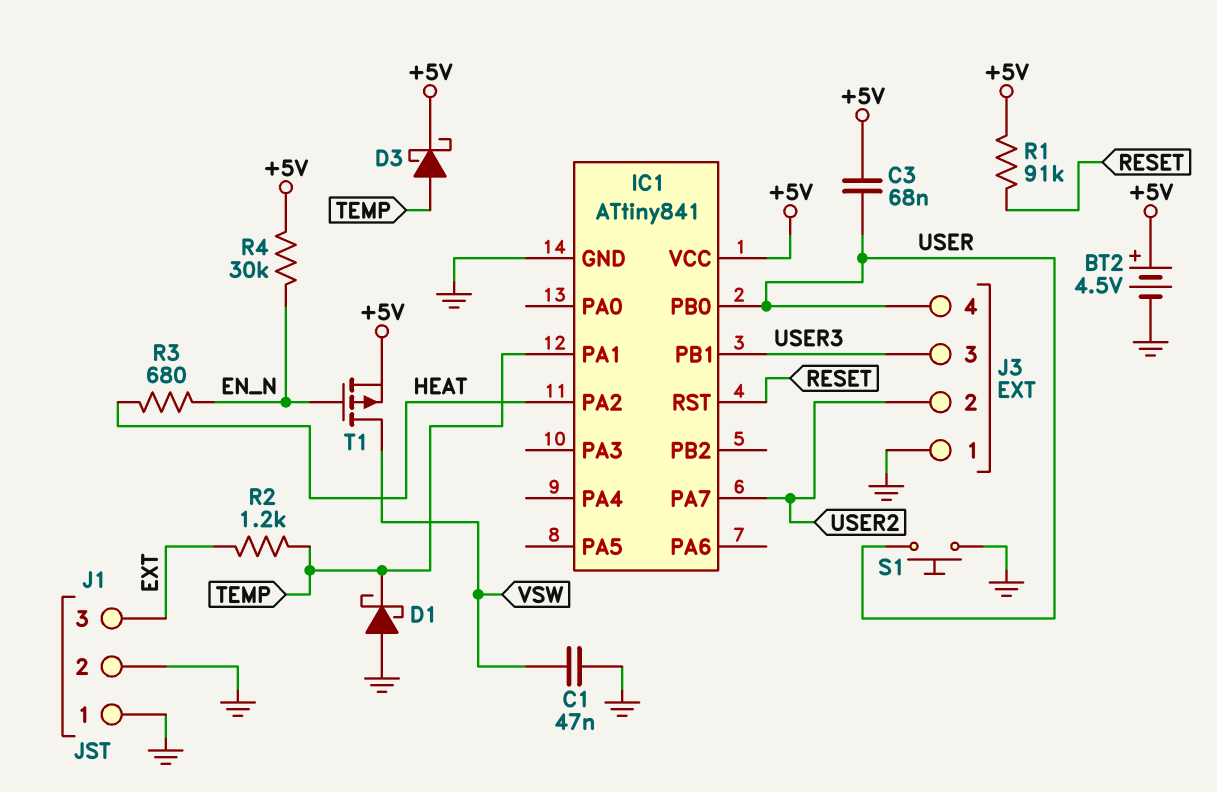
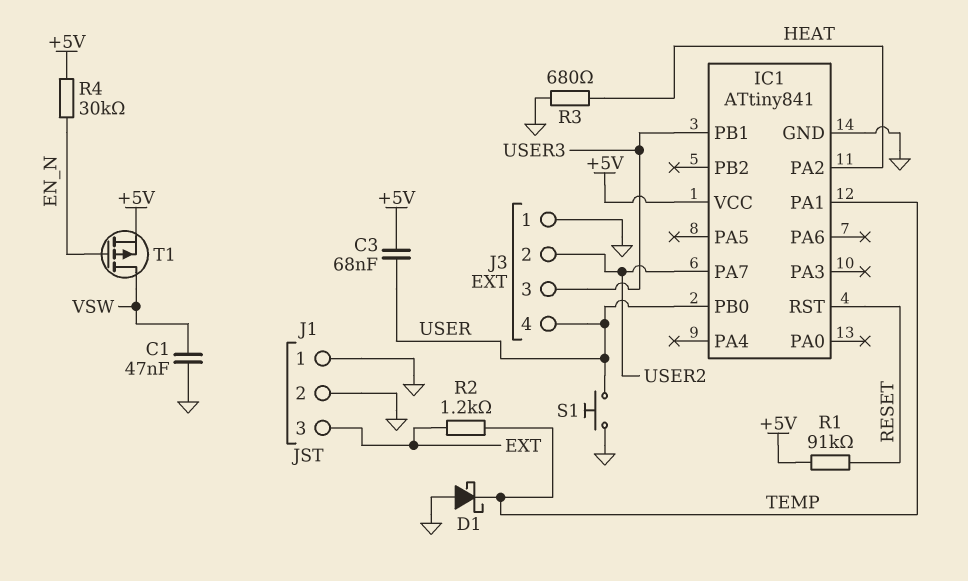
BT2: 4.5V (plus +5V, minus GND) -> none
D3: schottky (A TEMP, K +5V) -> none
R3: 680 (EN_N, HEAT) -> 680 (GND, HEAT)

